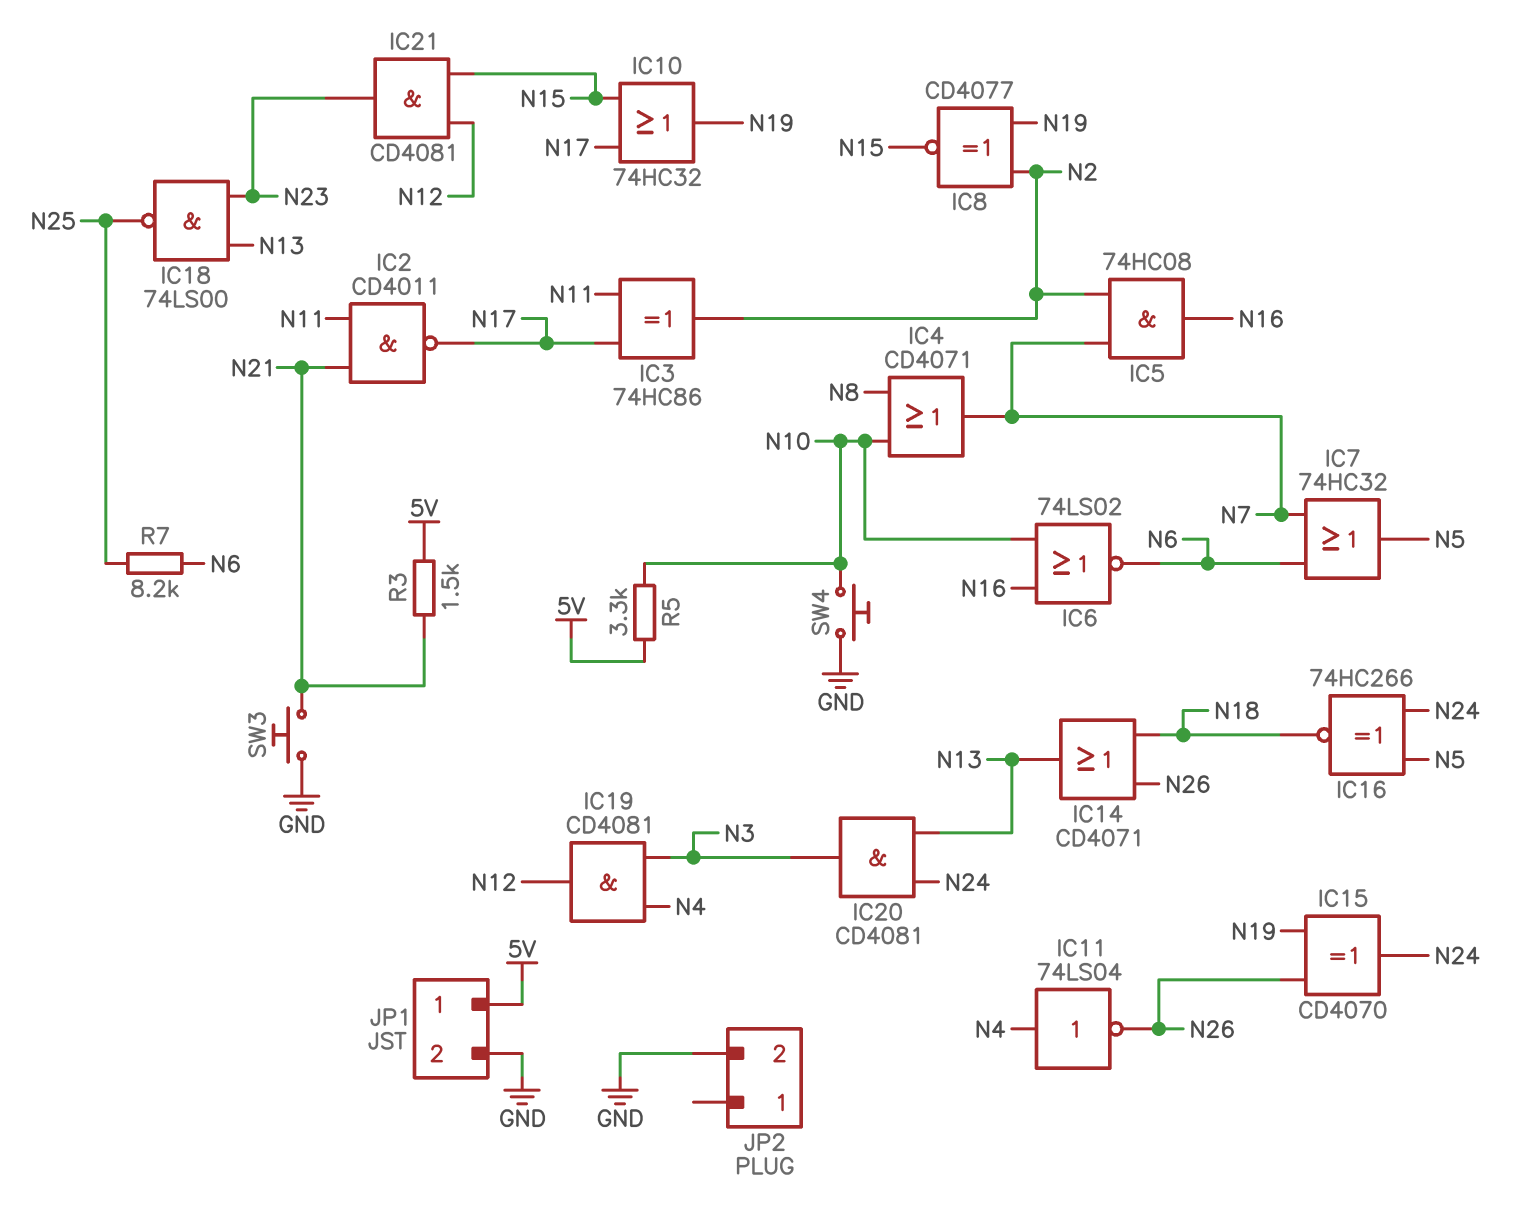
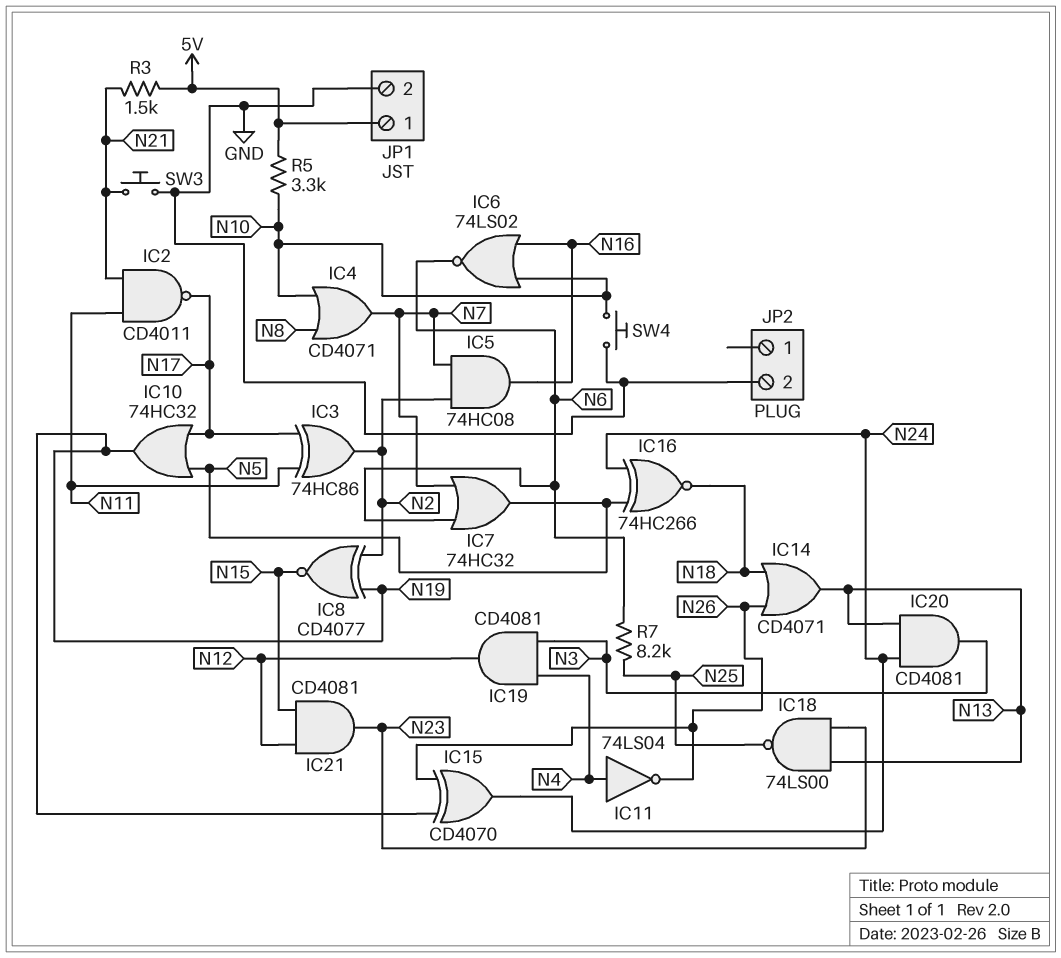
IC10: OR 74HC32 (in N15, in N17, out N19) -> OR 74HC32 (in N5, in N17, out N19)

